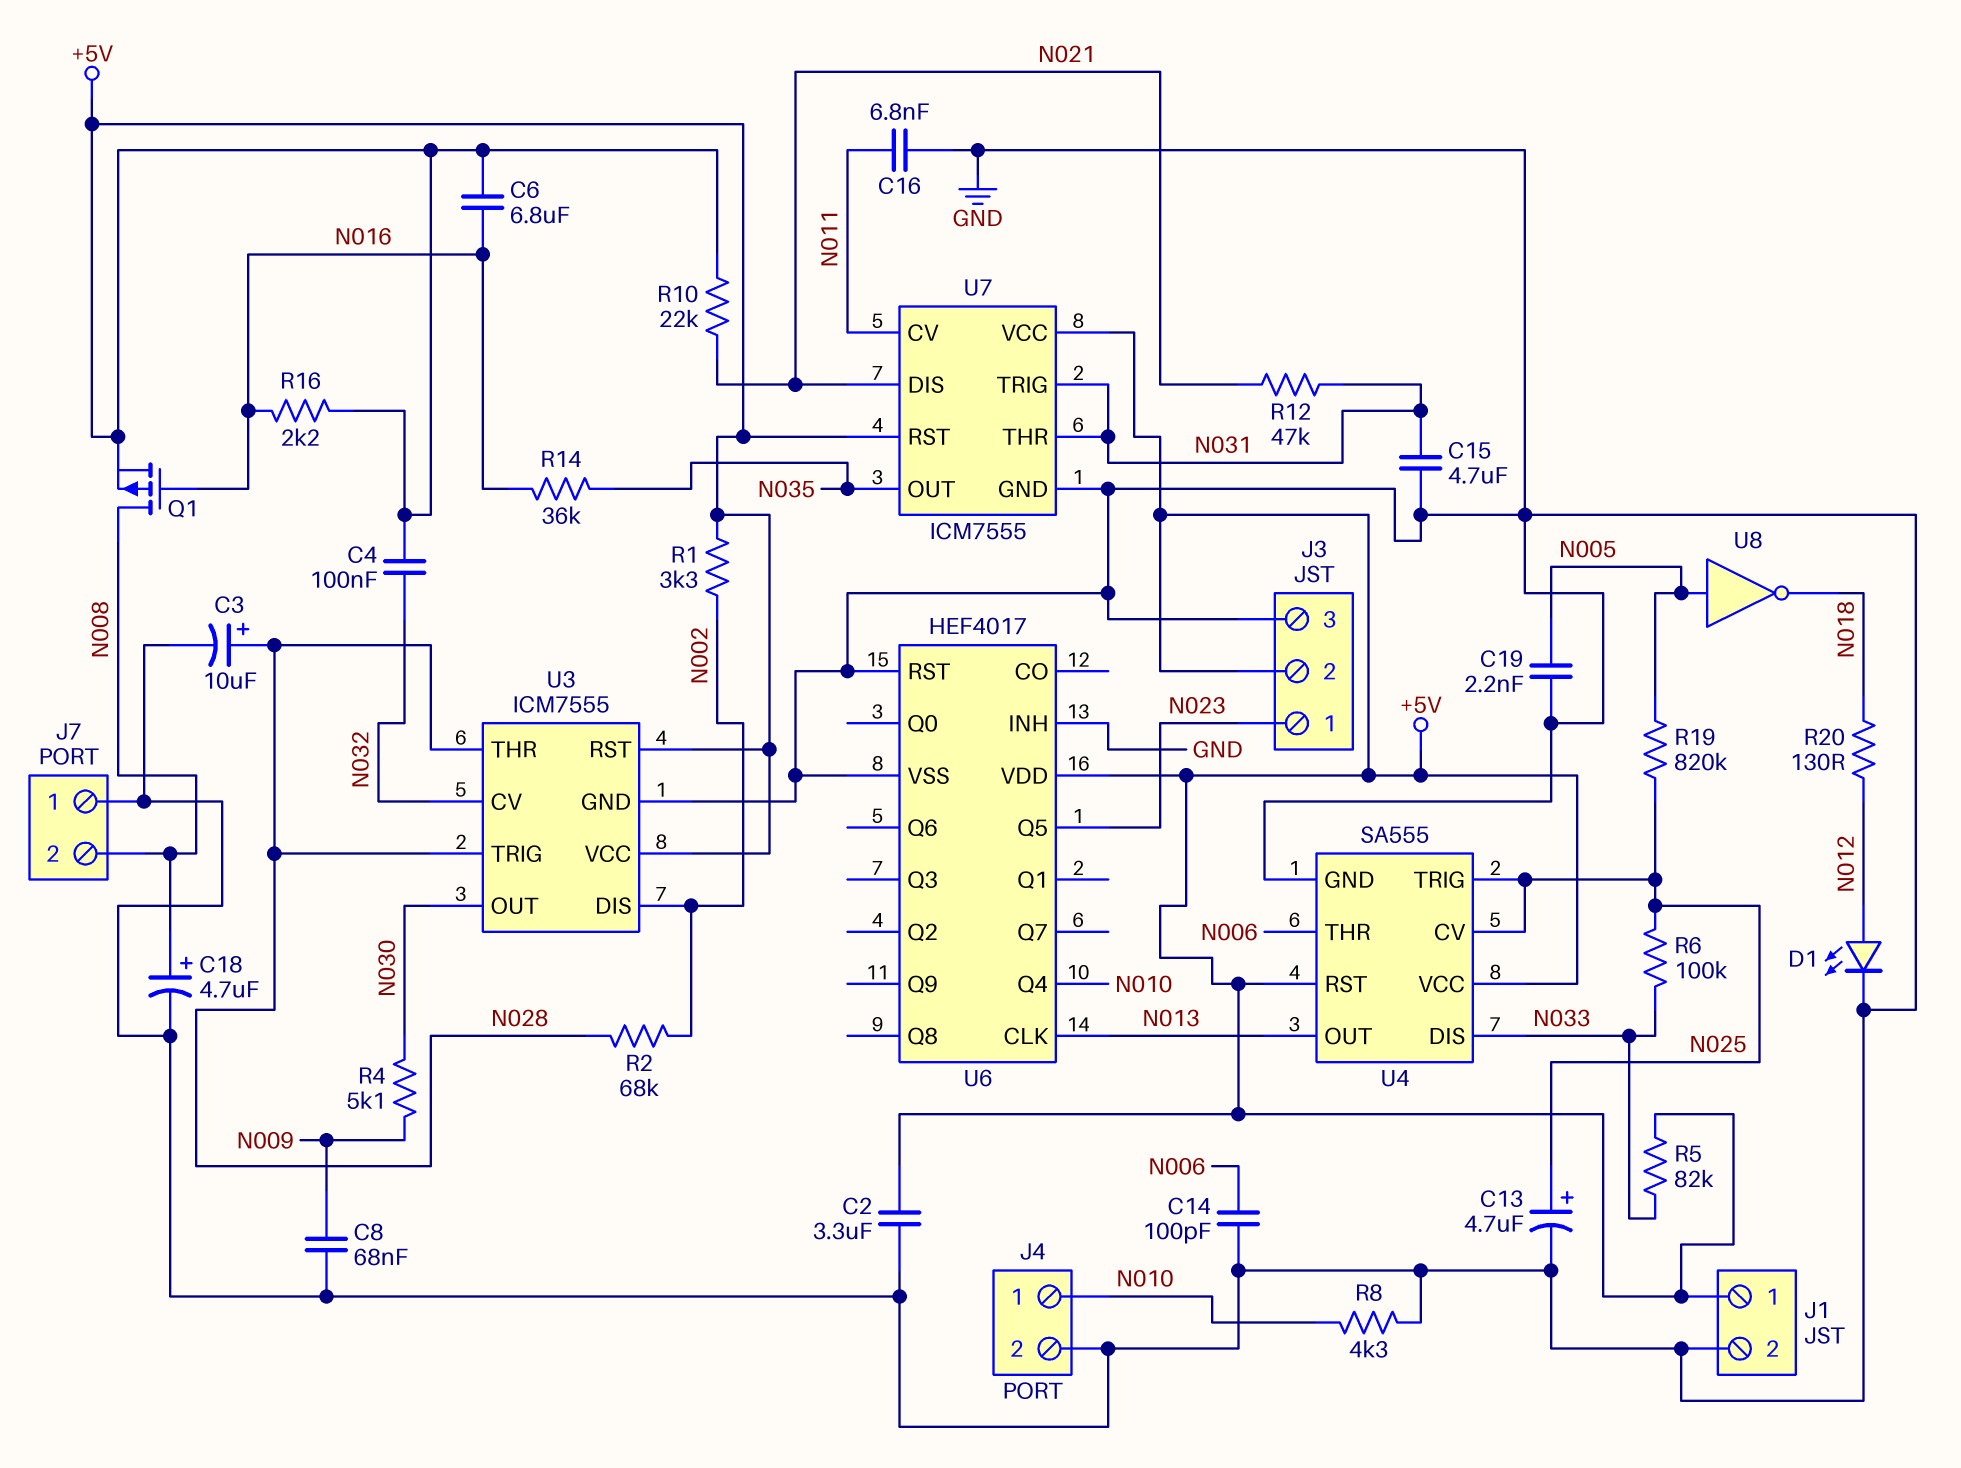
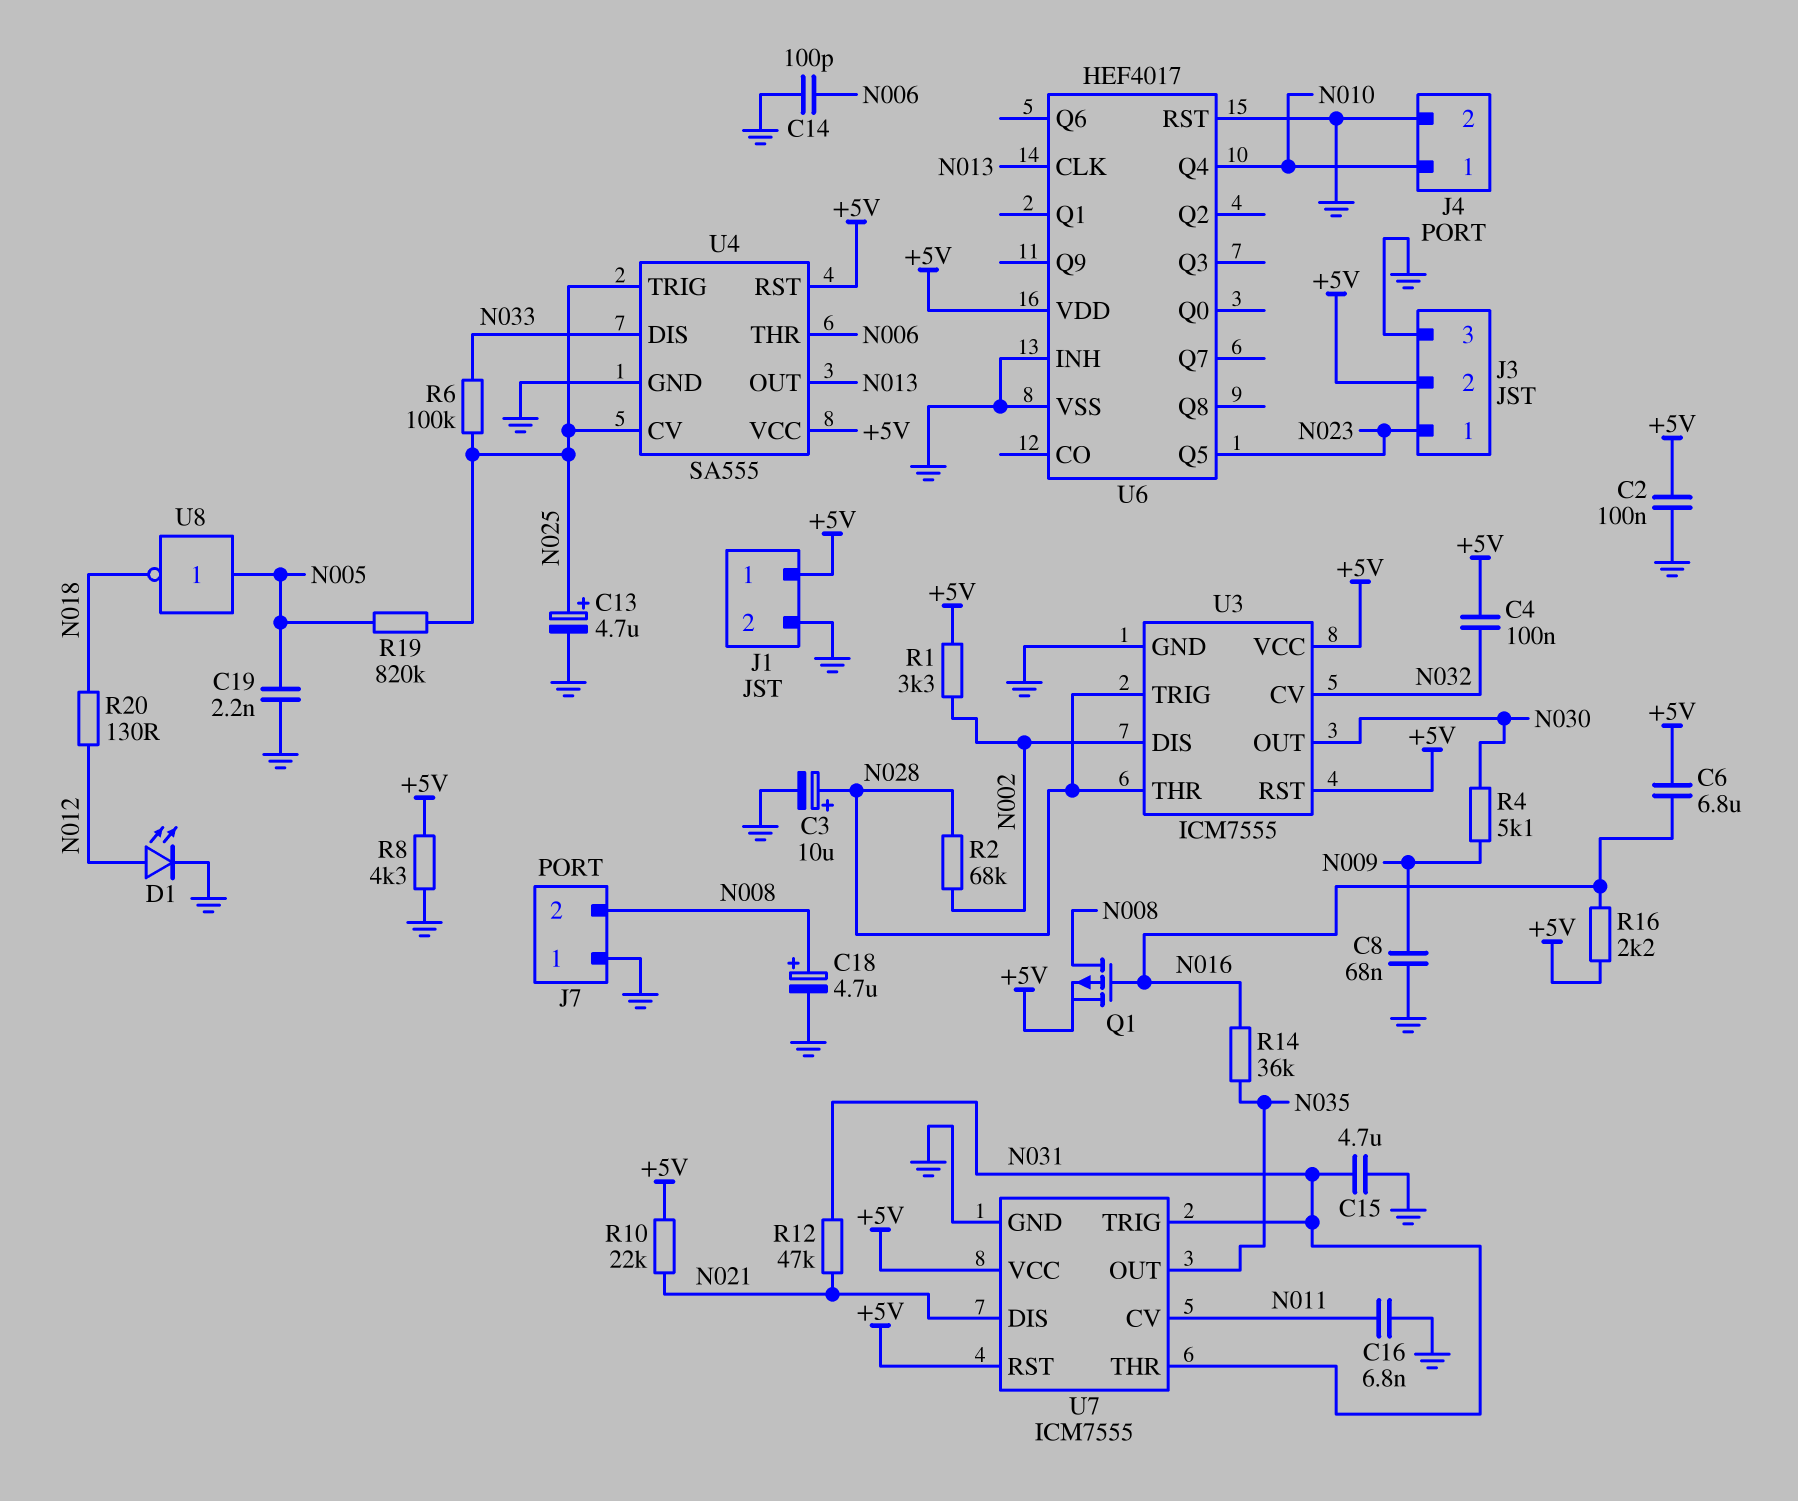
C2: 3.3uF (+5V, GND) -> 100nF (+5V, GND)
R5: 82k (+5V, N033) -> none
R8: 4.3k (GND, N010) -> 4.3k (+5V, GND)

